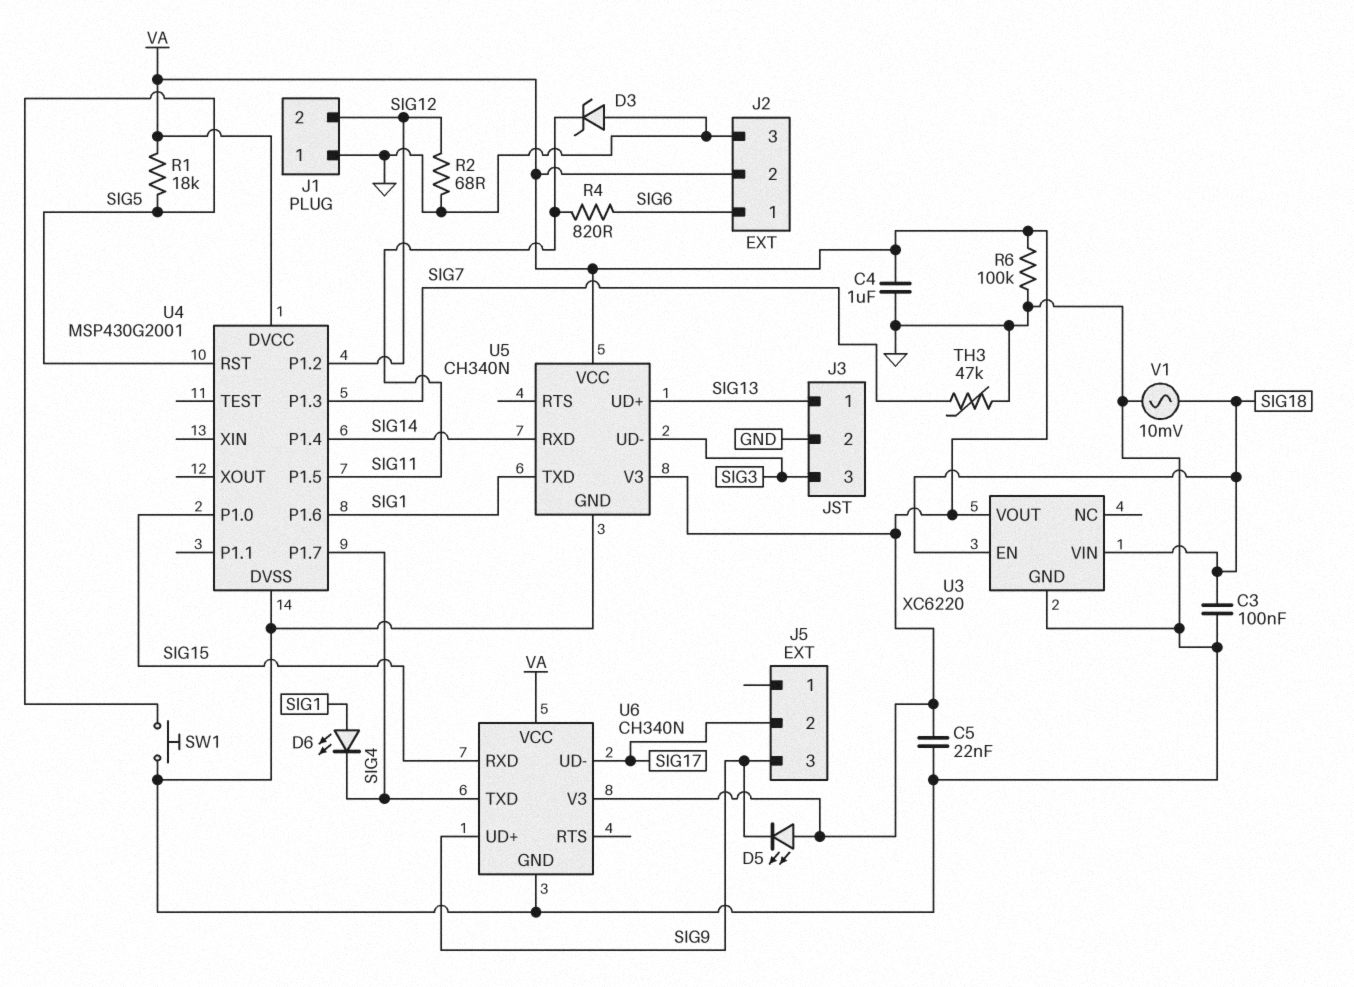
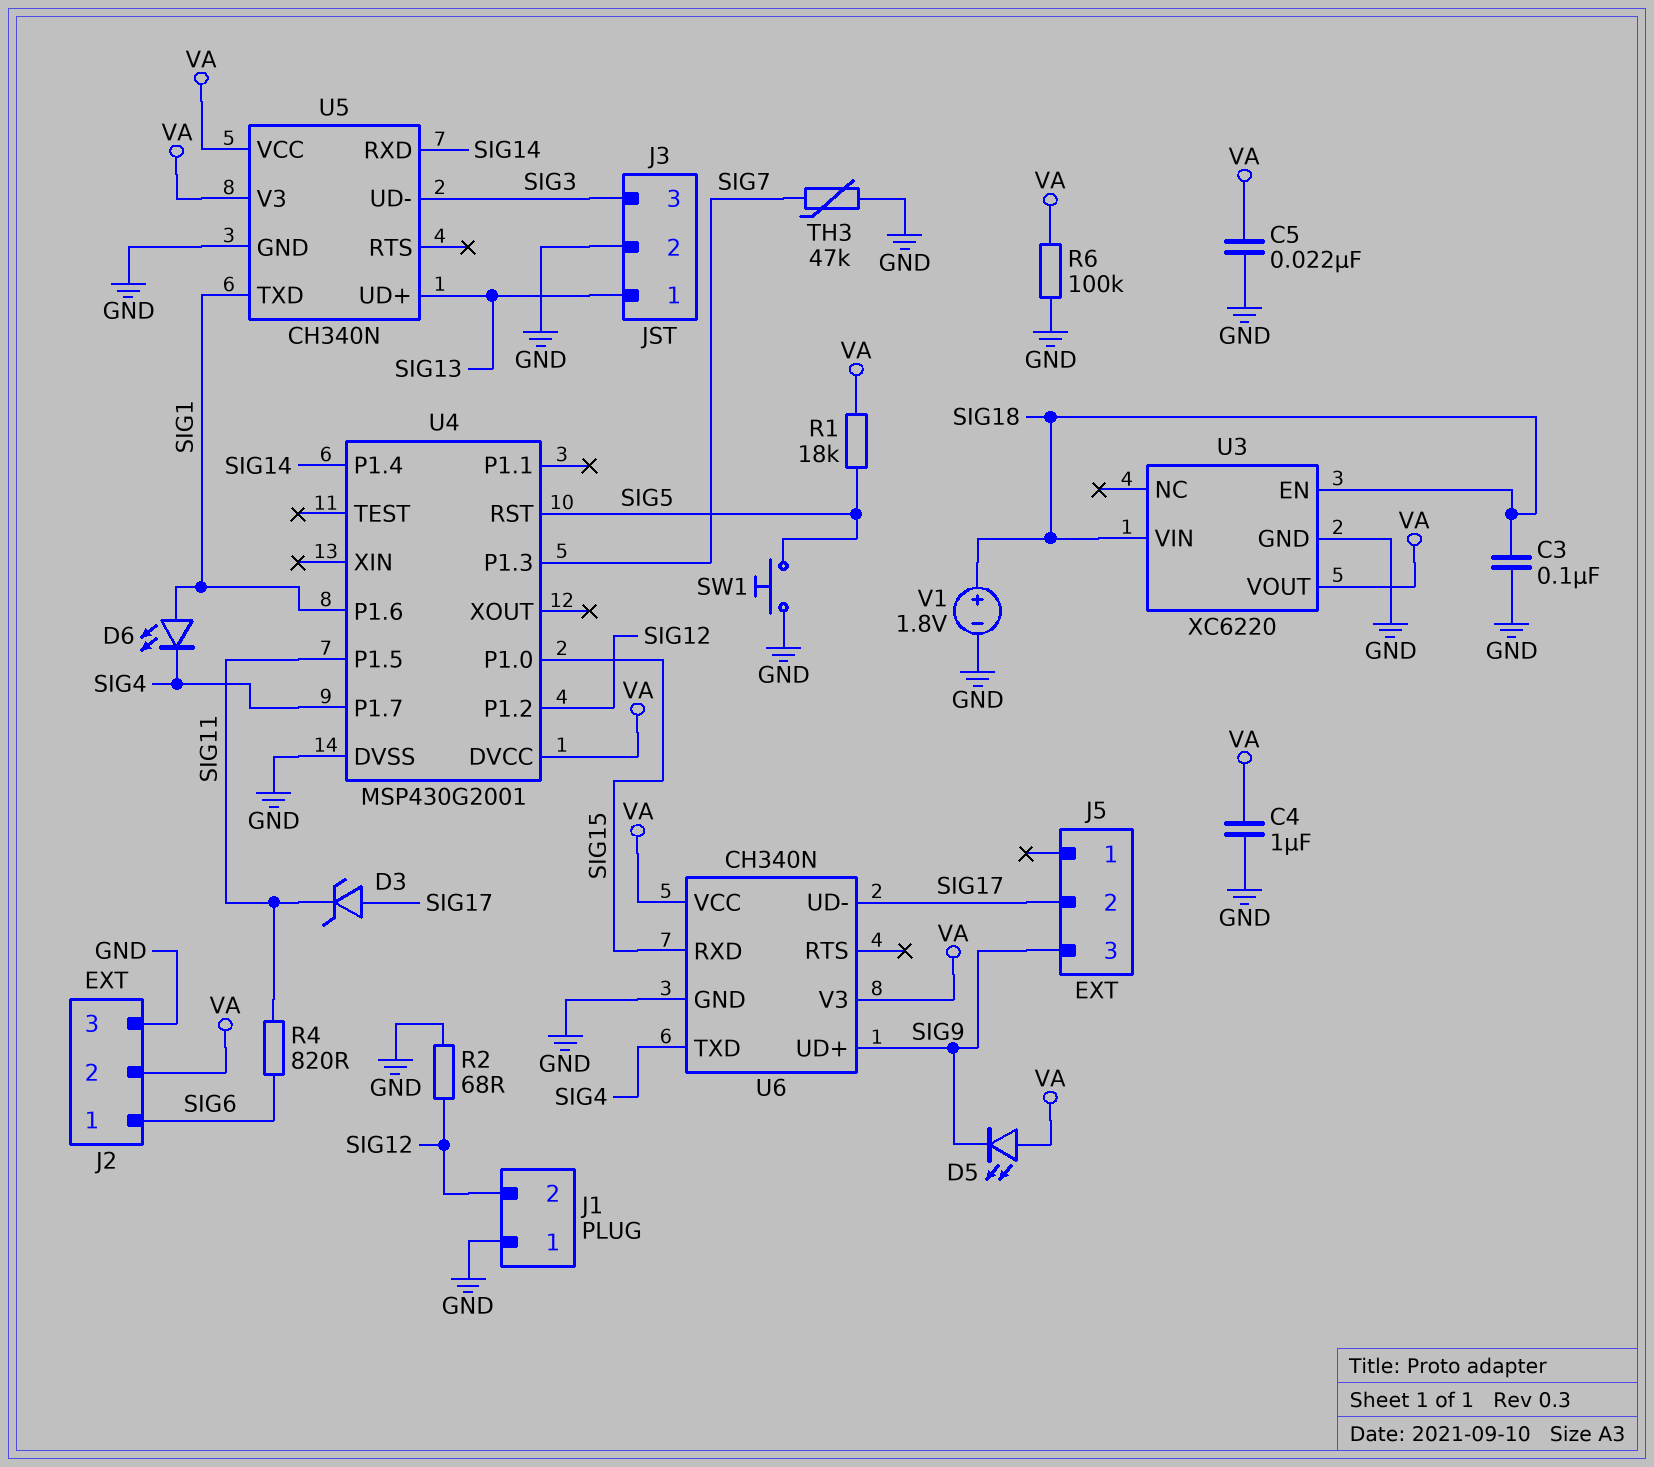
D3: zener (A GND, K SIG11) -> zener (A SIG17, K SIG11)
V1: AC 10mV (GND, SIG18) -> 1.8V (plus SIG18, minus GND)

